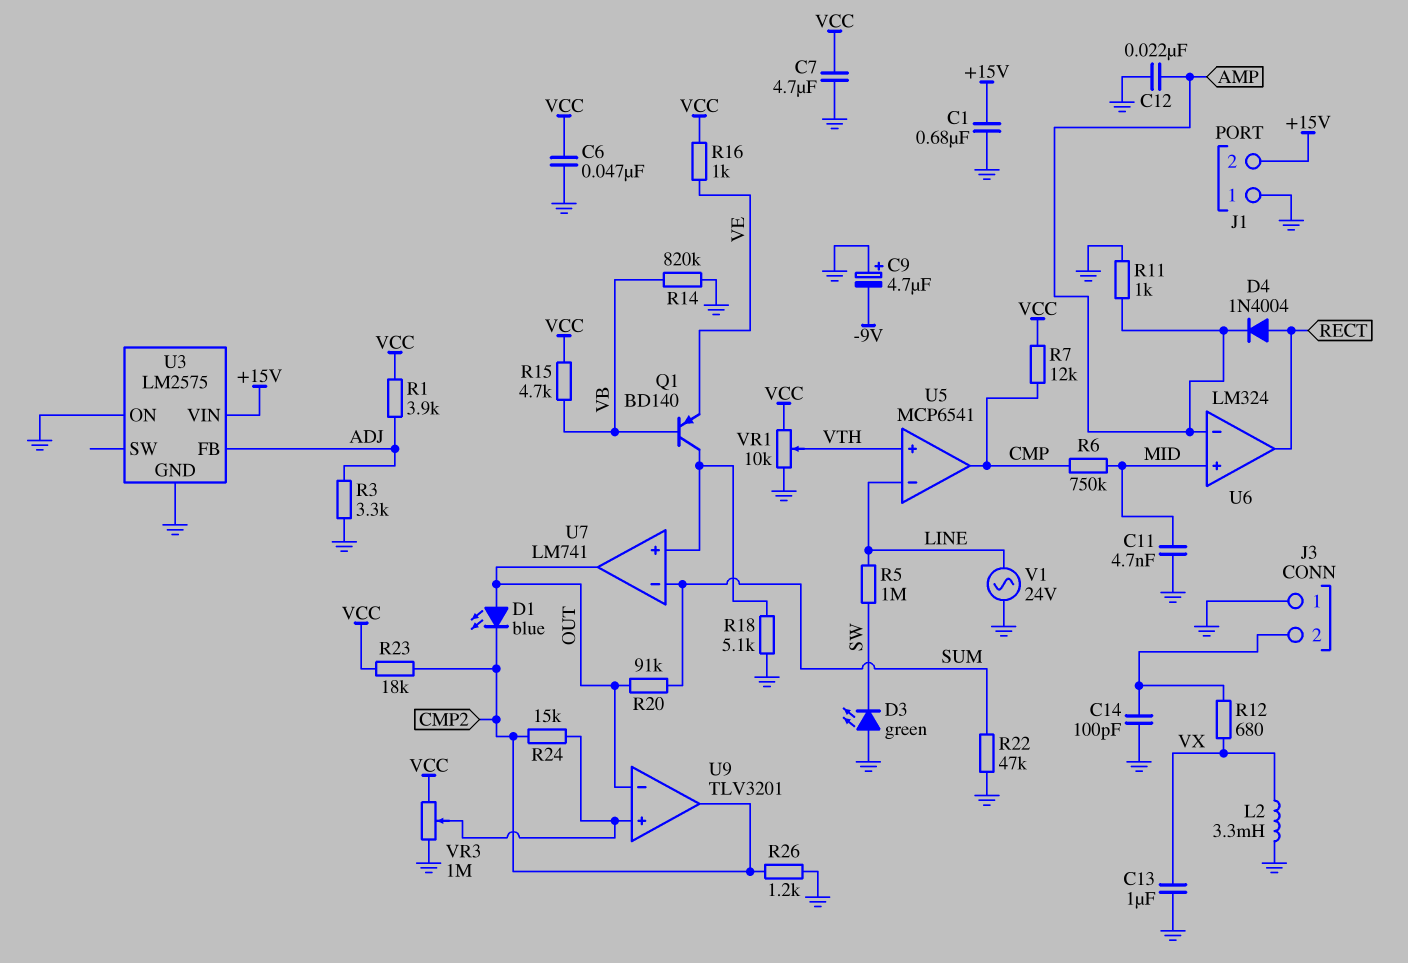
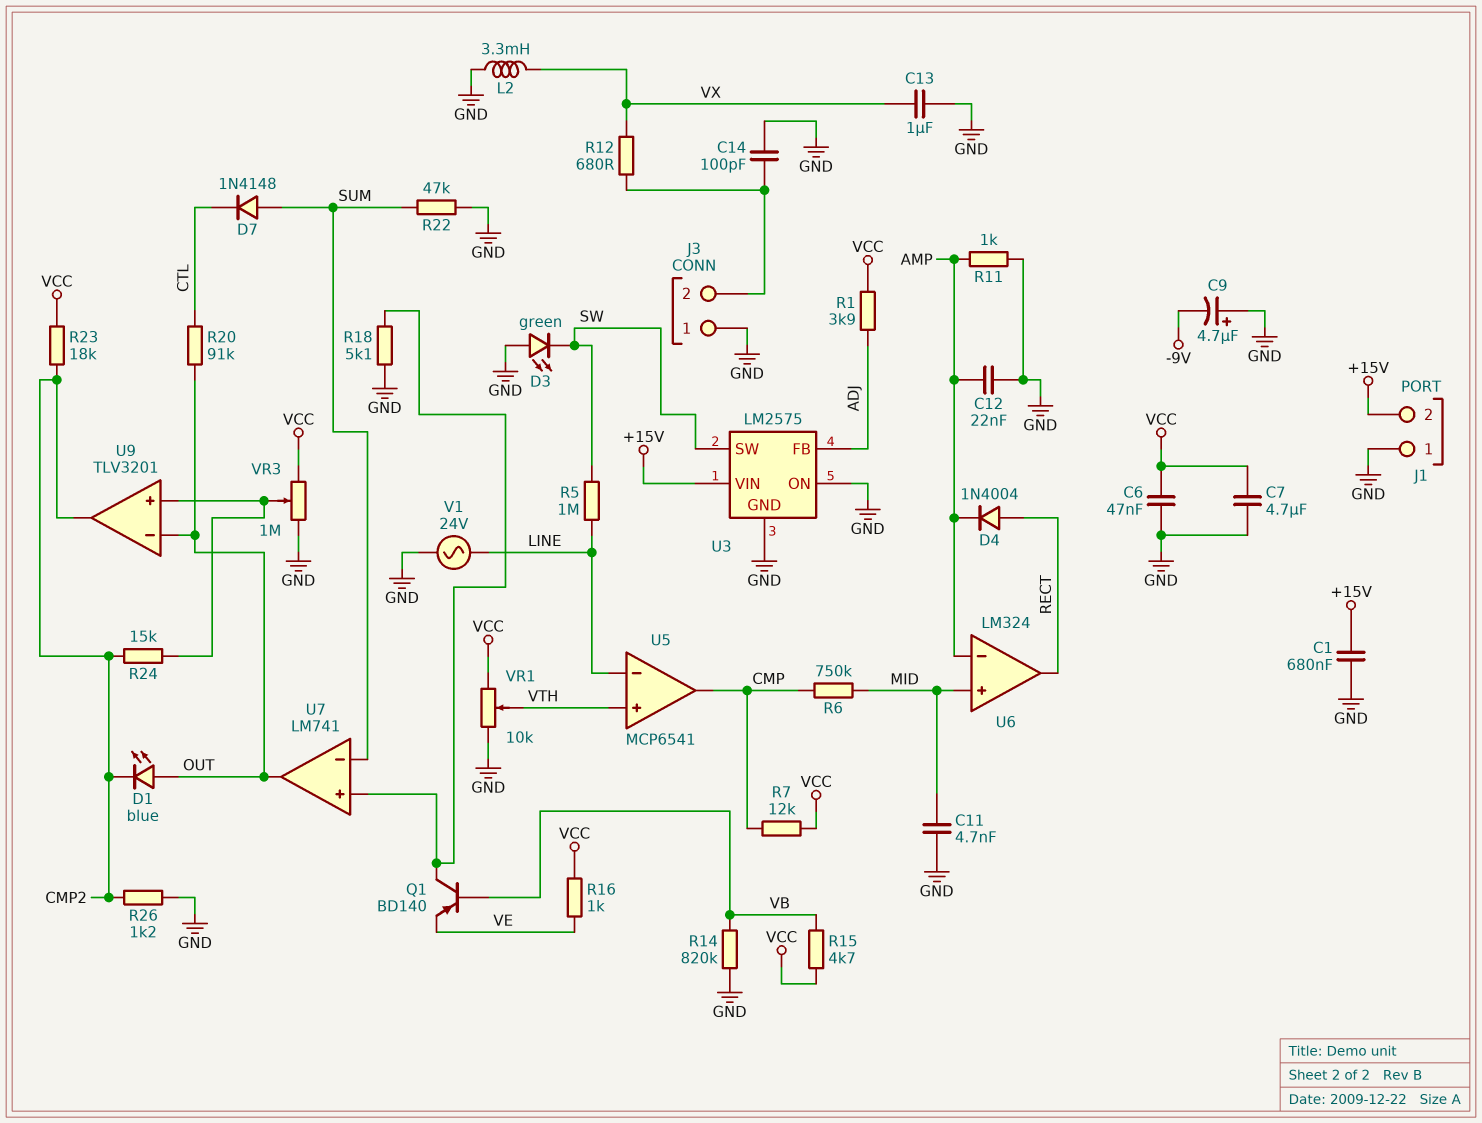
D7: none -> diode 1N4148 (A SUM, K CTL)
R3: 3.3k (ADJ, GND) -> none
R20: 91k (OUT, SUM) -> 91k (CTL, OUT)
U3 pin SW: none -> SW

